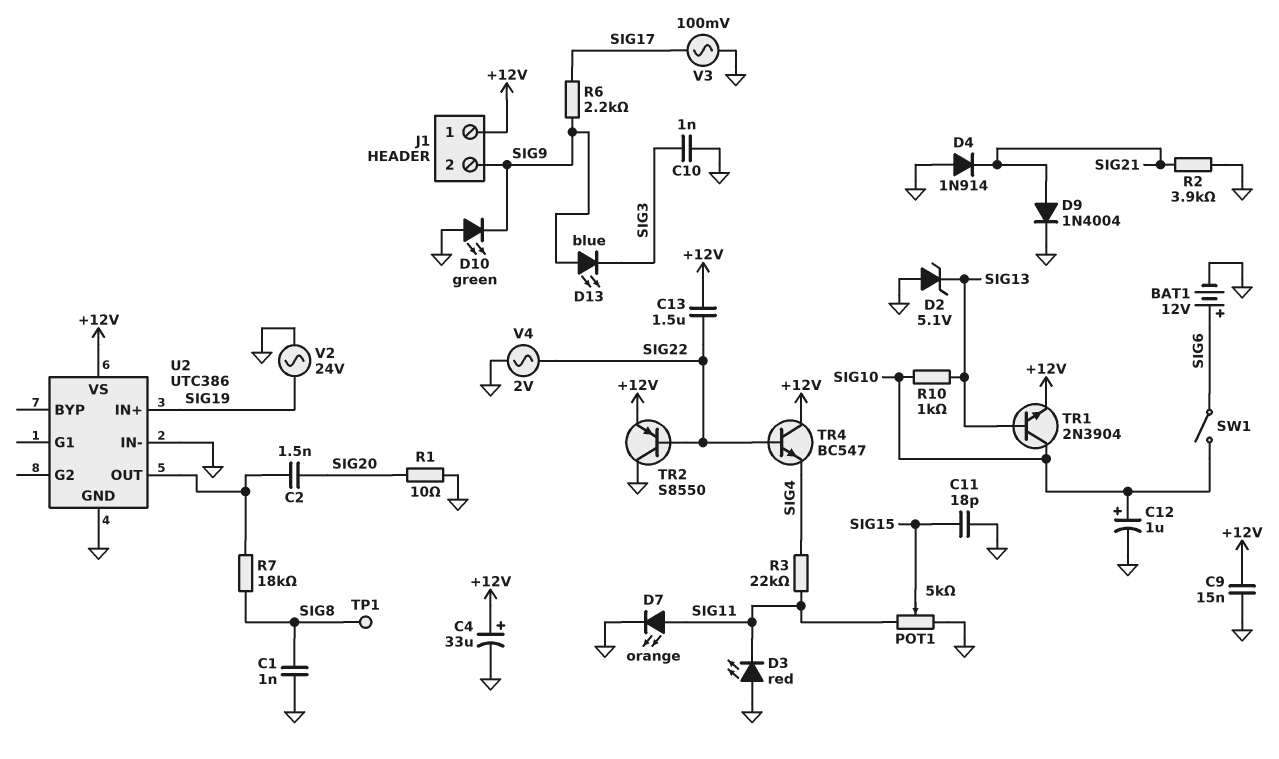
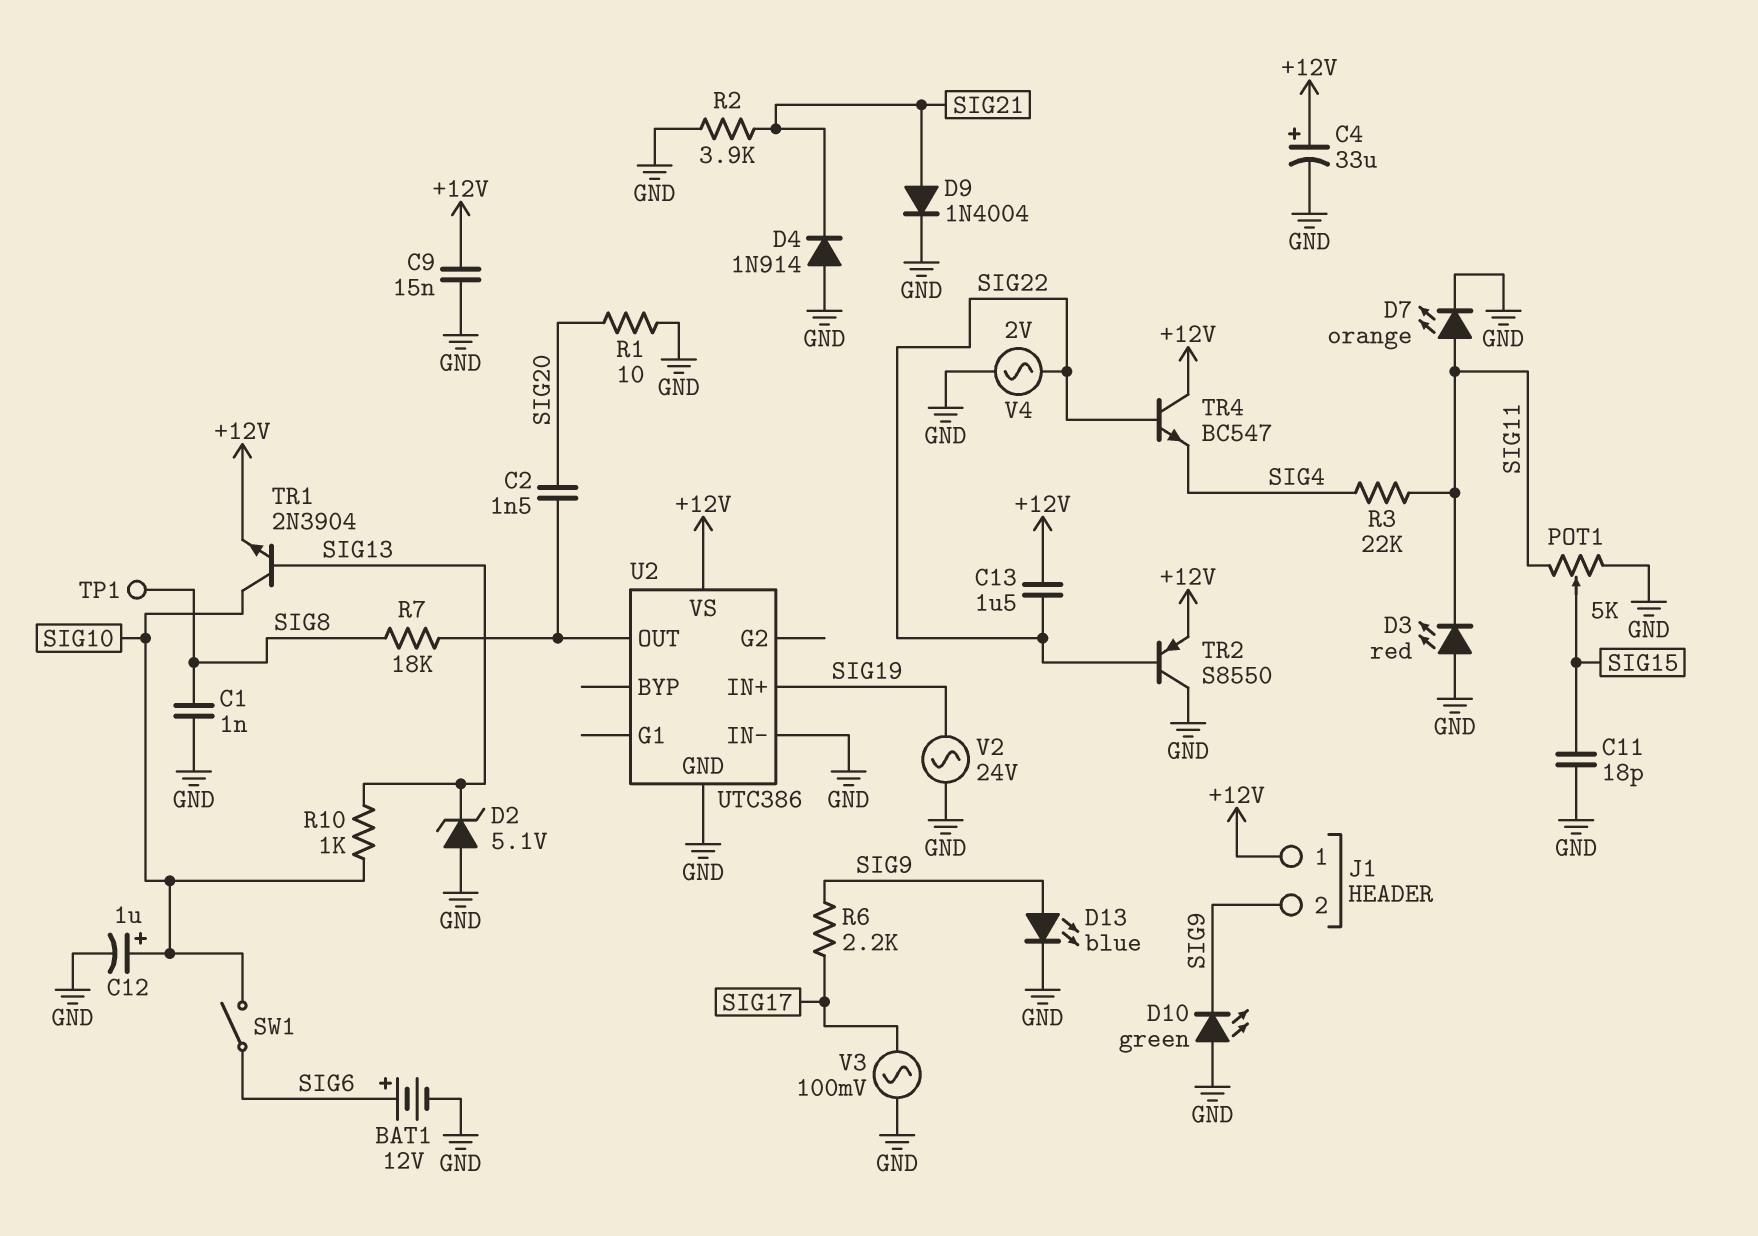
C10: 1nF (GND, SIG3) -> none
D13: LED blue (A SIG9, K SIG3) -> LED blue (A SIG9, K GND)

